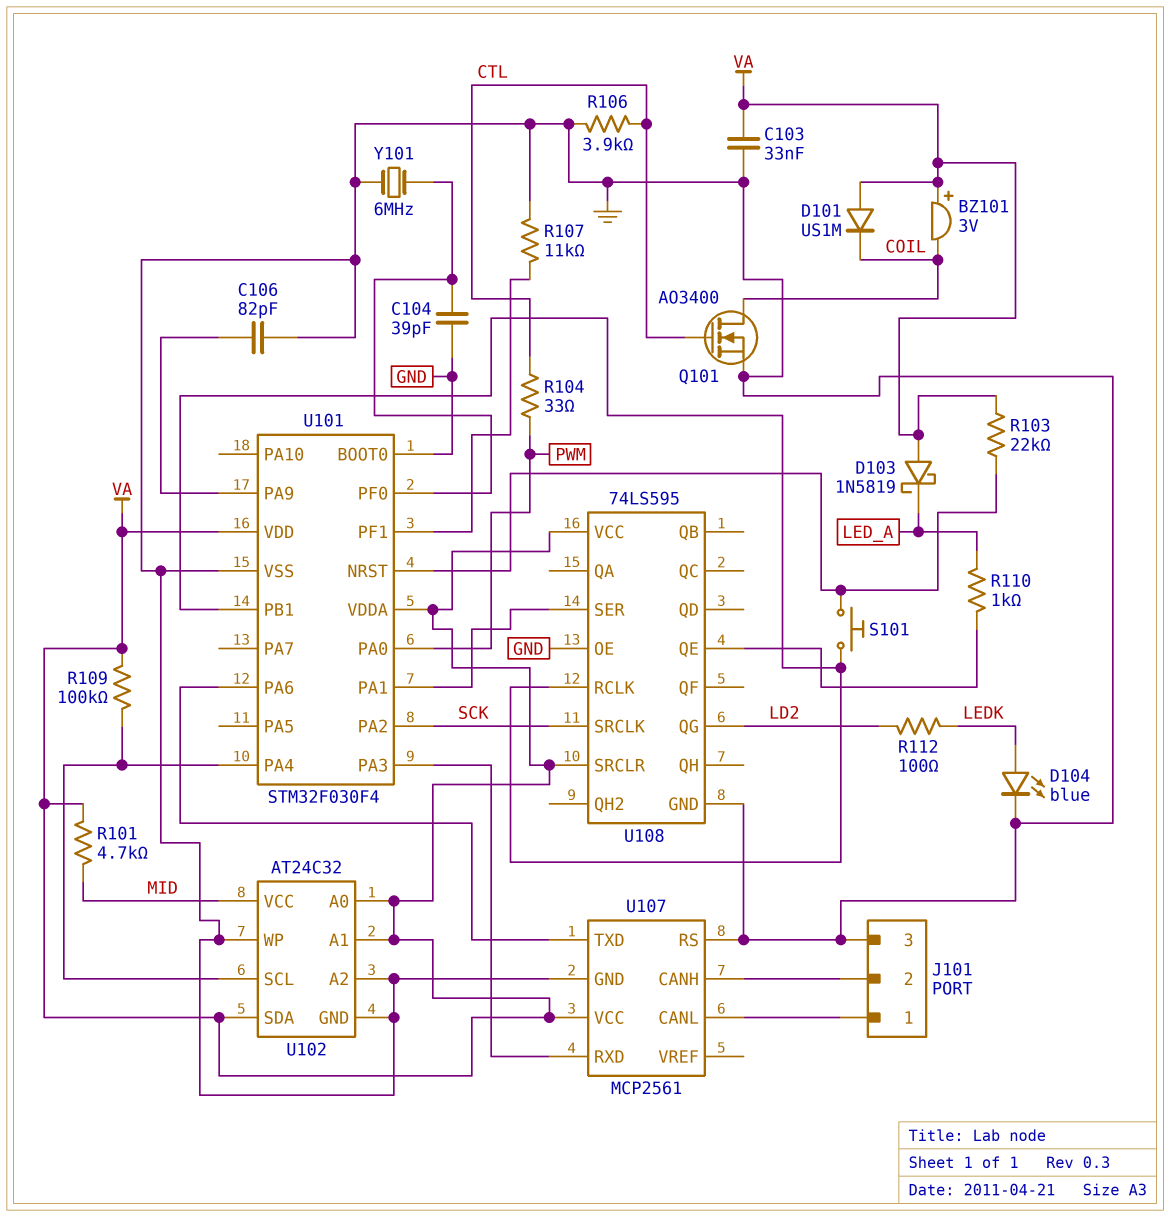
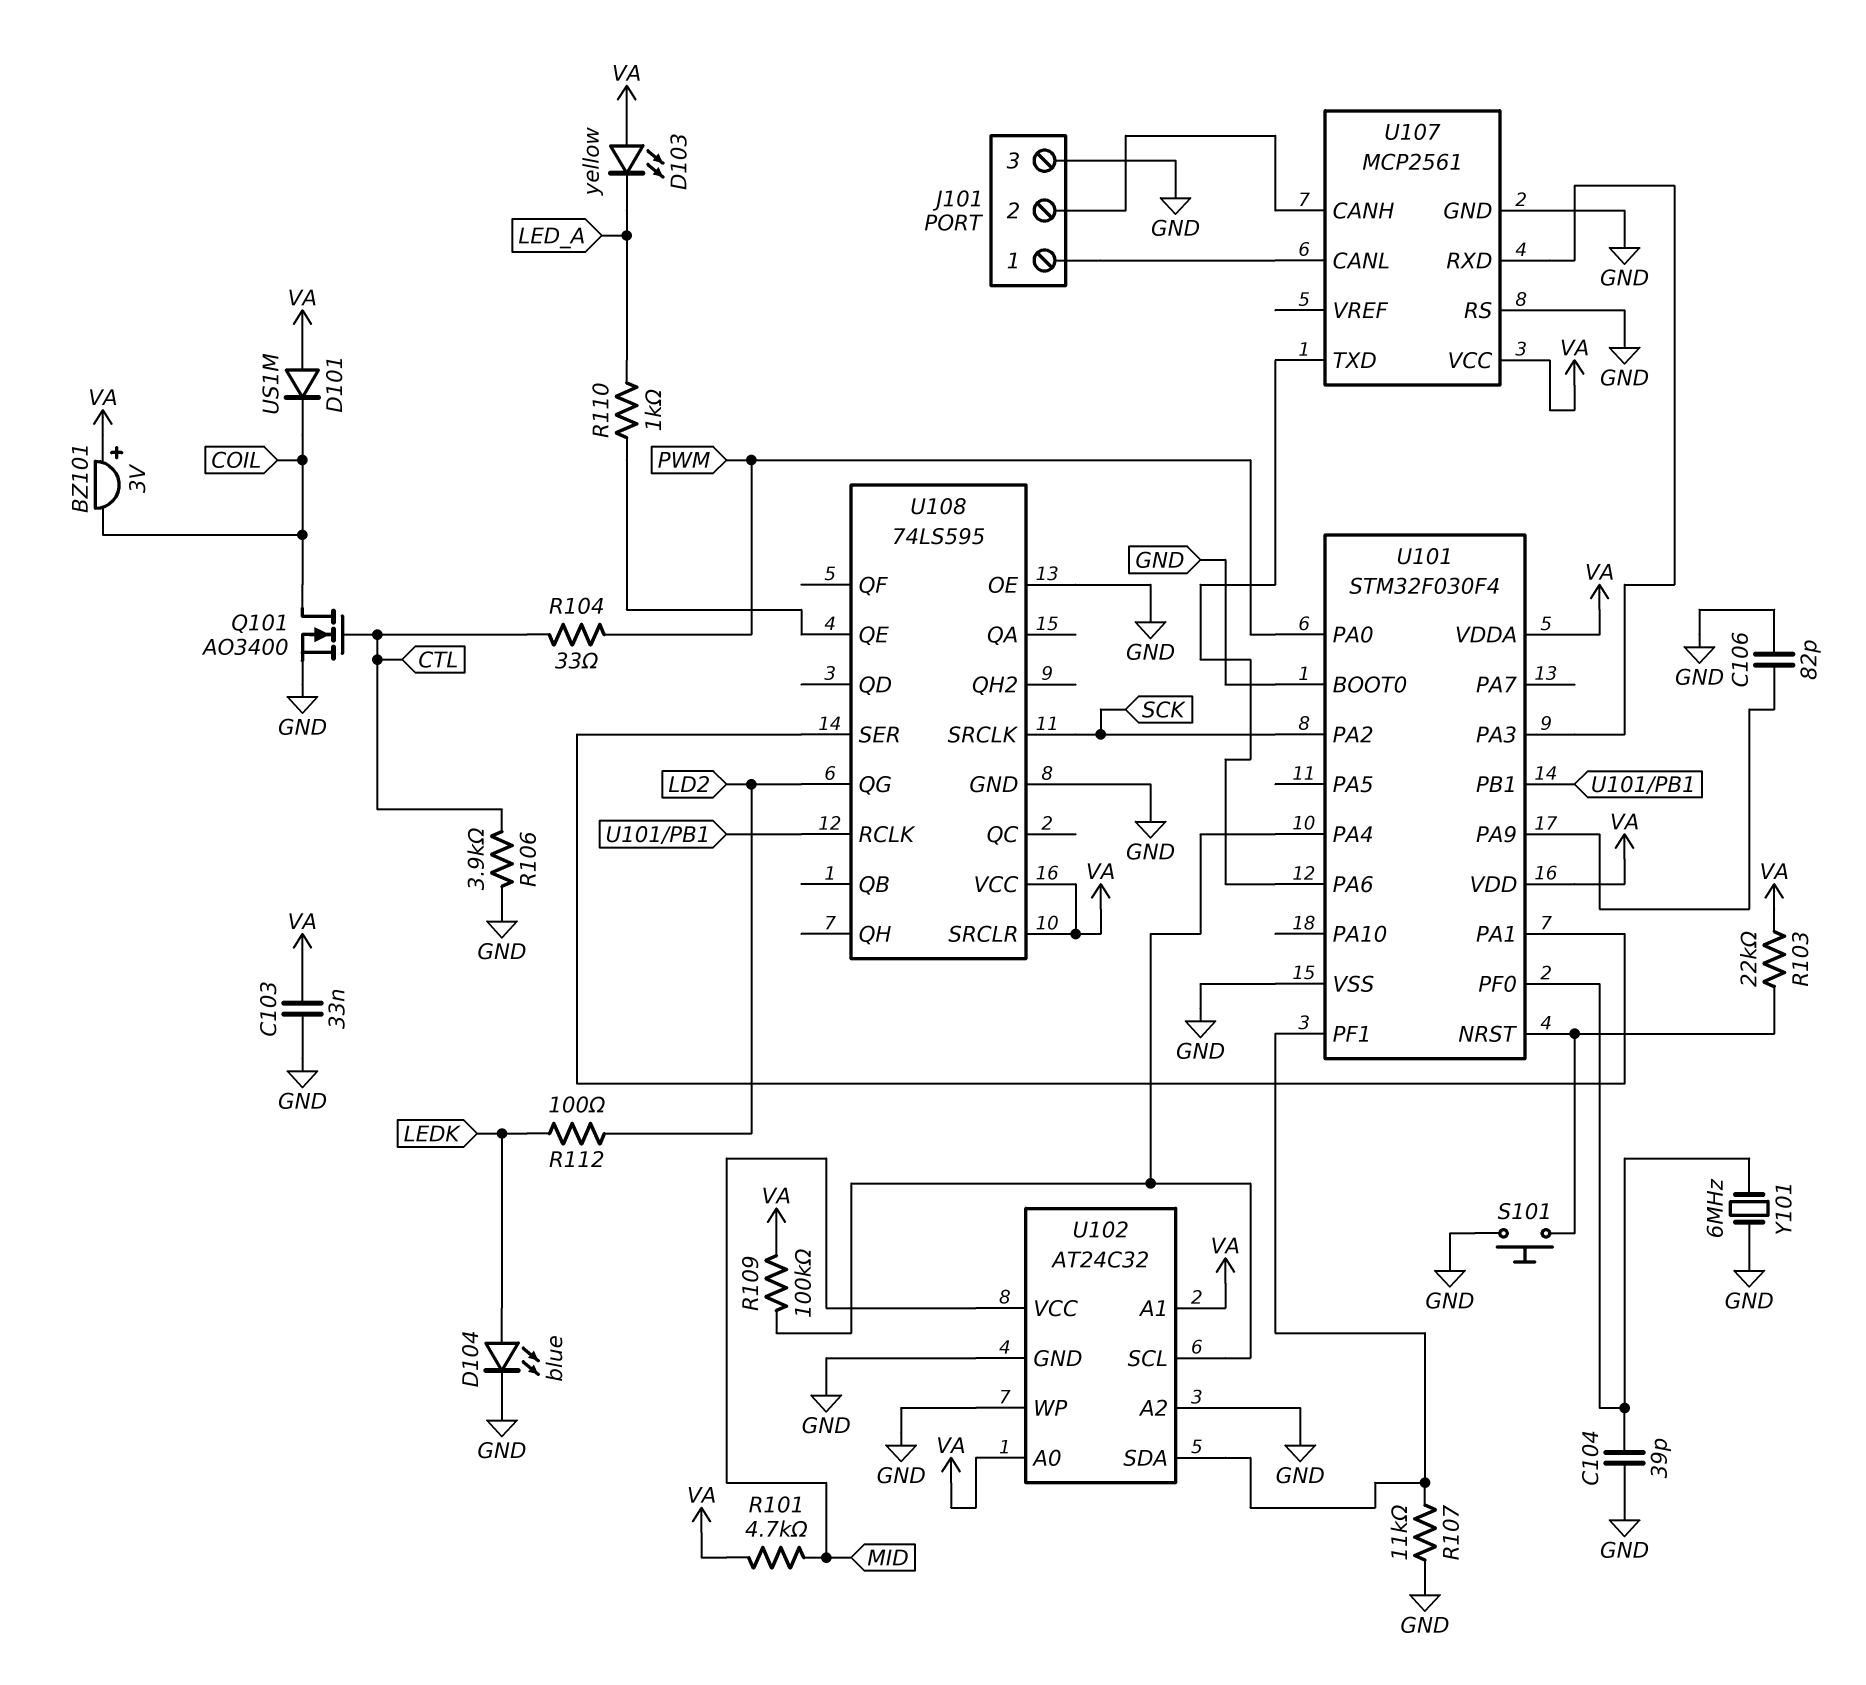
D103: schottky 1N5819 (A VA, K LED_A) -> LED yellow (A VA, K LED_A)
S101: button (U101/NRST, U101/PB1) -> button (GND, U101/NRST)
U102 pin SDA: VA -> U101/PF1

